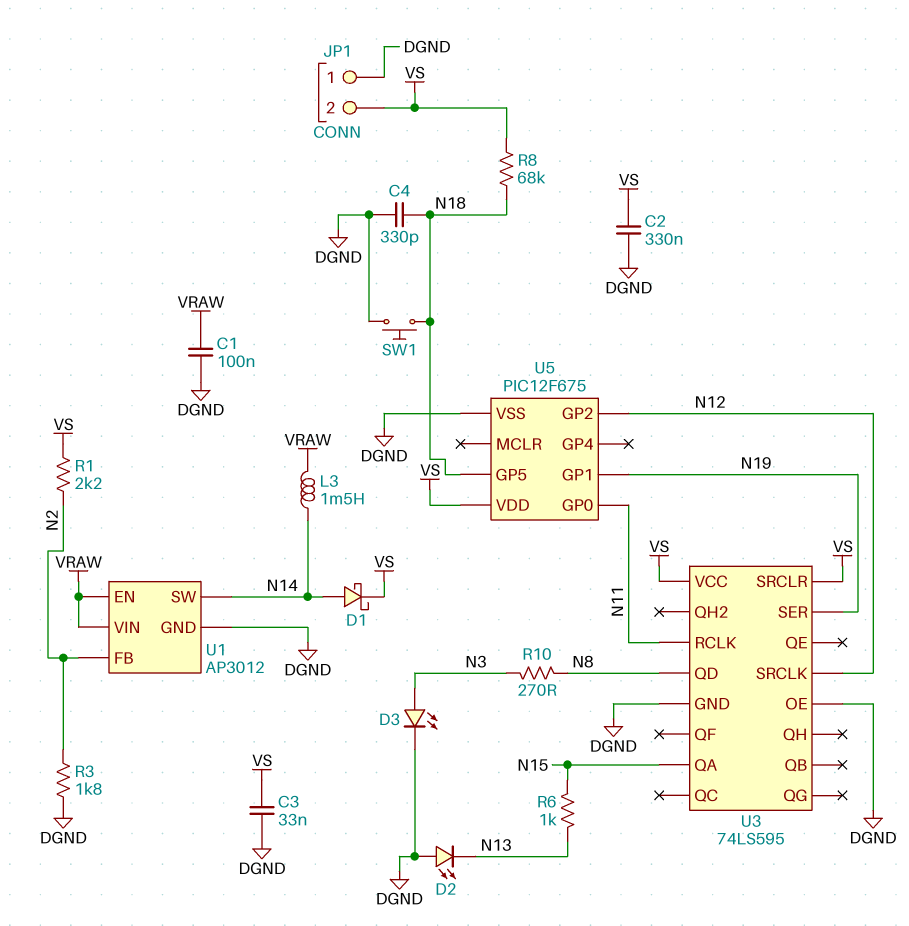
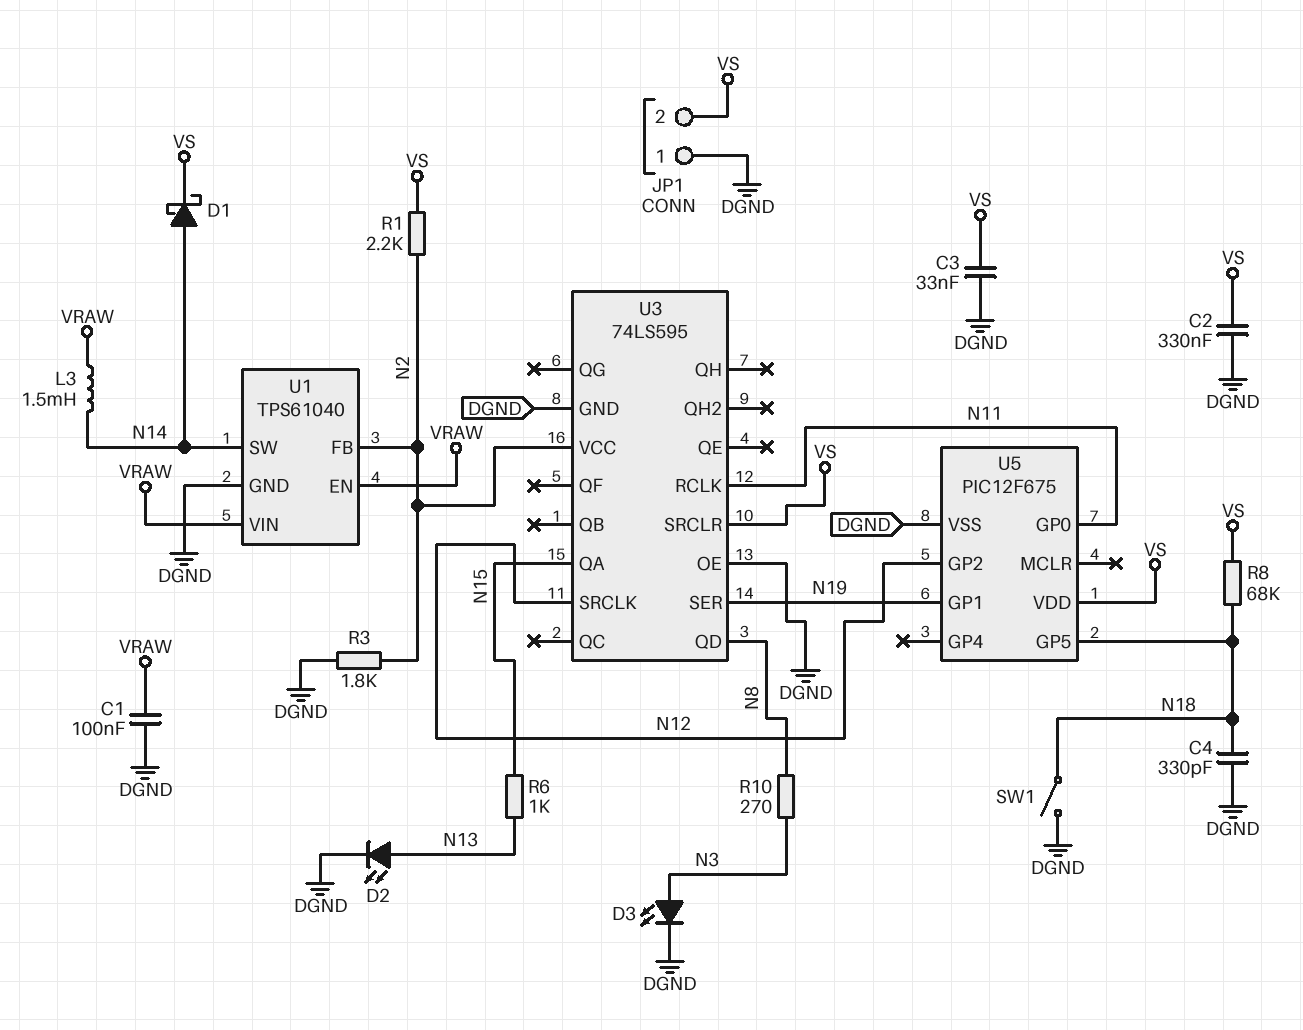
D2: LED (A DGND, K N13) -> LED (A N13, K DGND)
SW1: button (DGND, N18) -> switch (DGND, N18)
U1: AP3012 -> TPS61040
U3 pin VCC: VS -> N2

